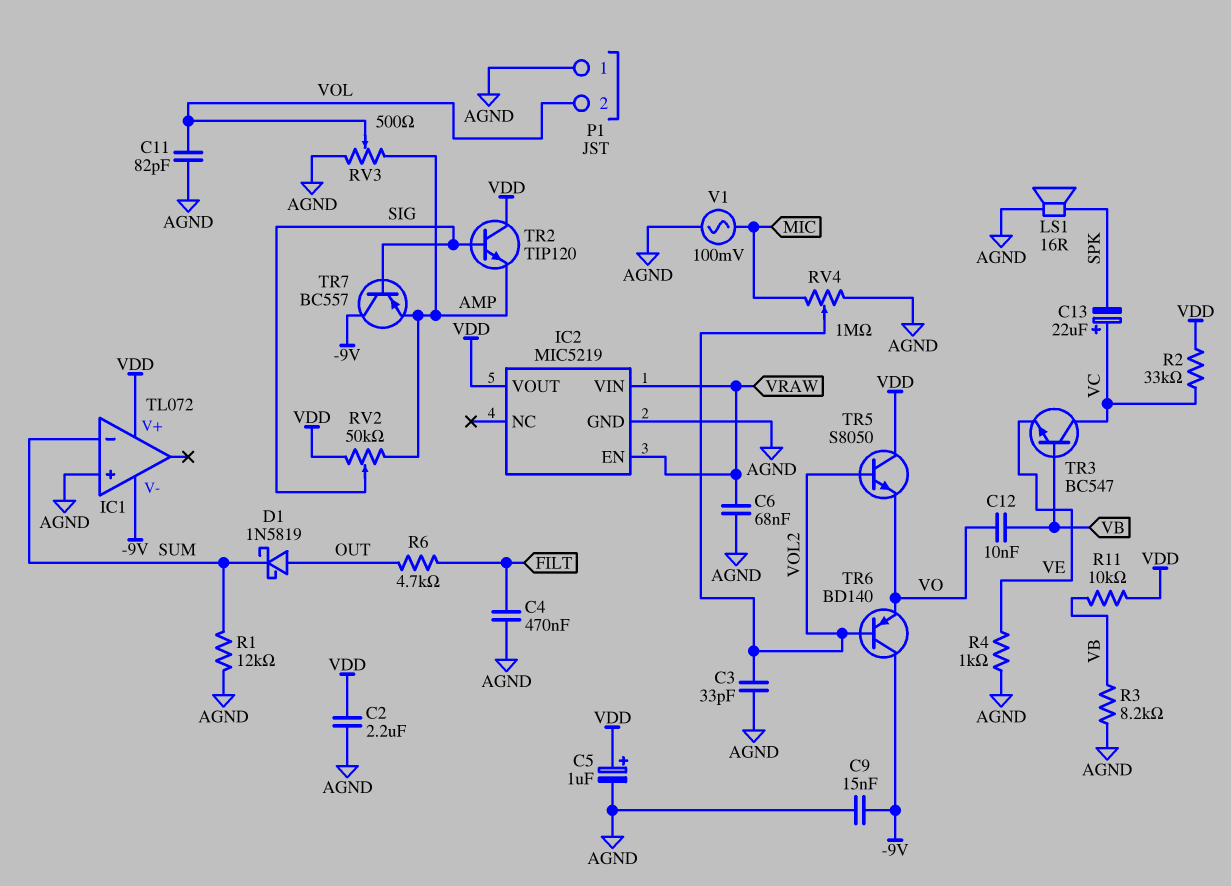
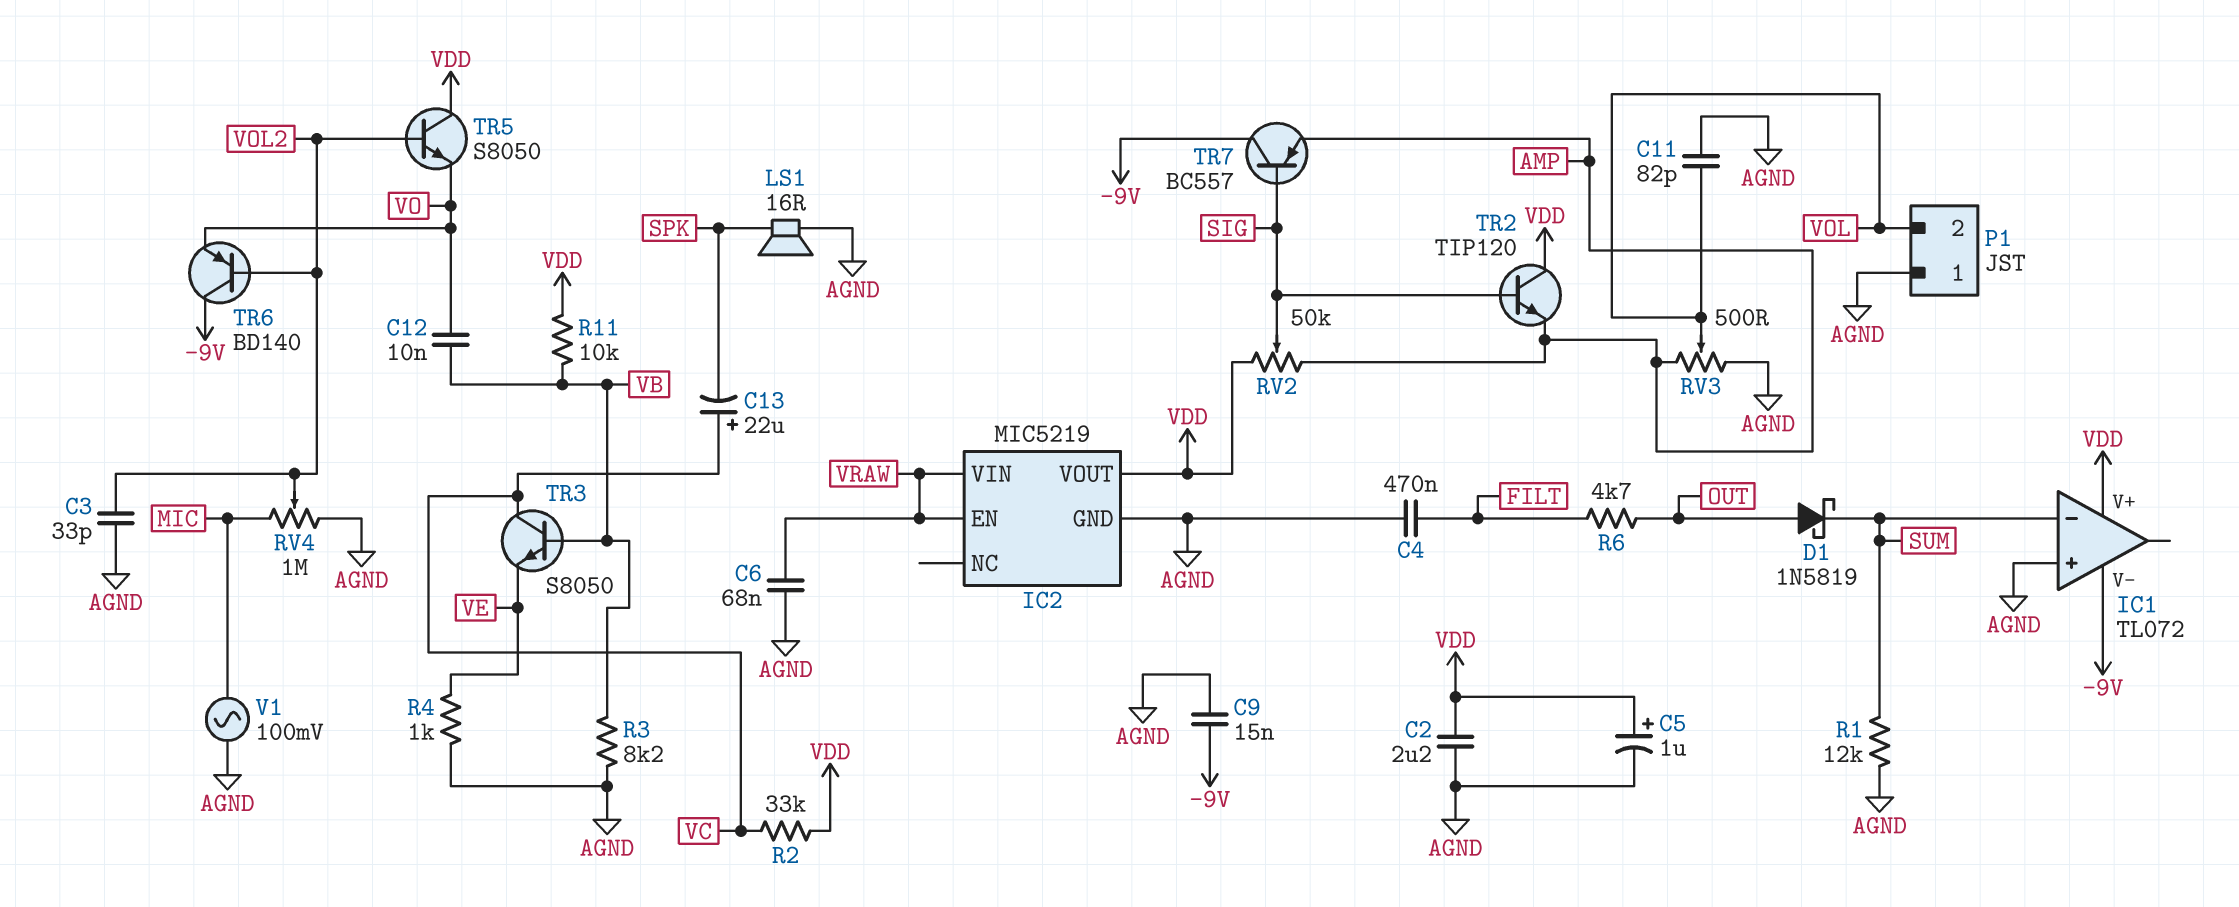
TR3: NPN BC547 (B VB, C VC, E VE) -> NPN S8050 (B VB, C VC, E VE)

